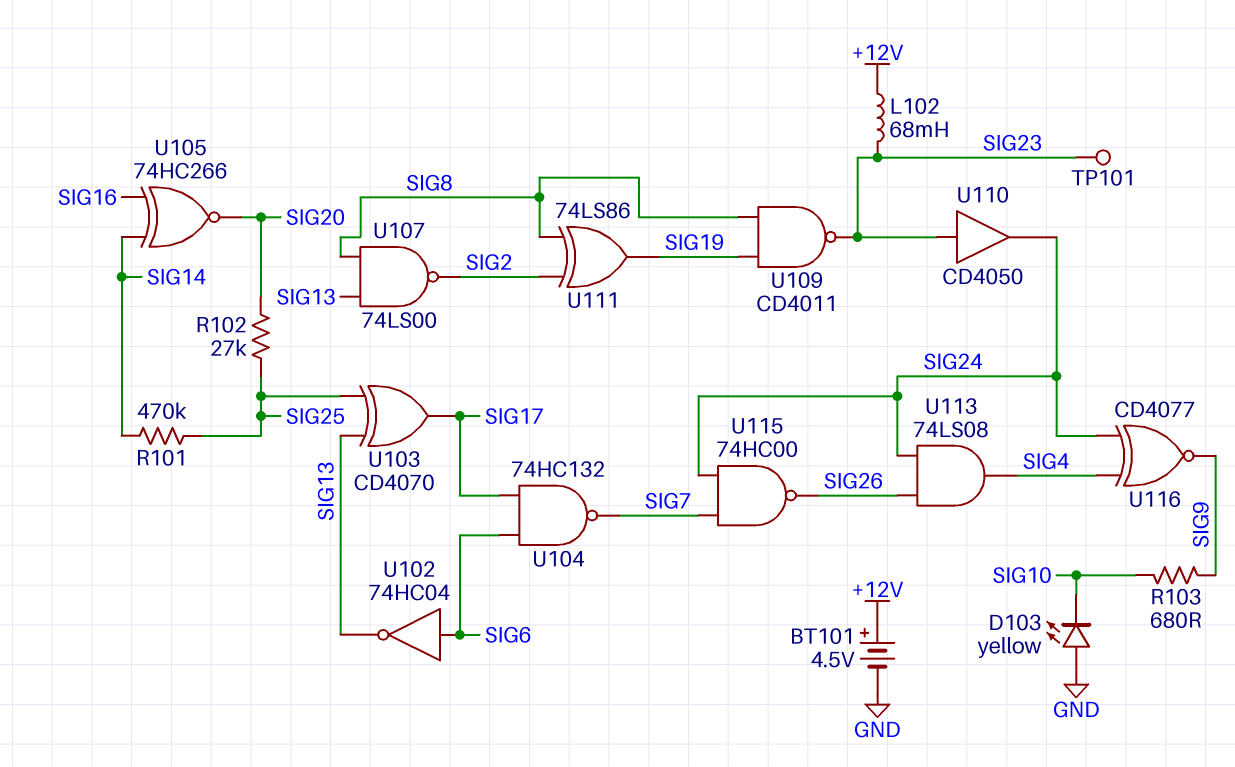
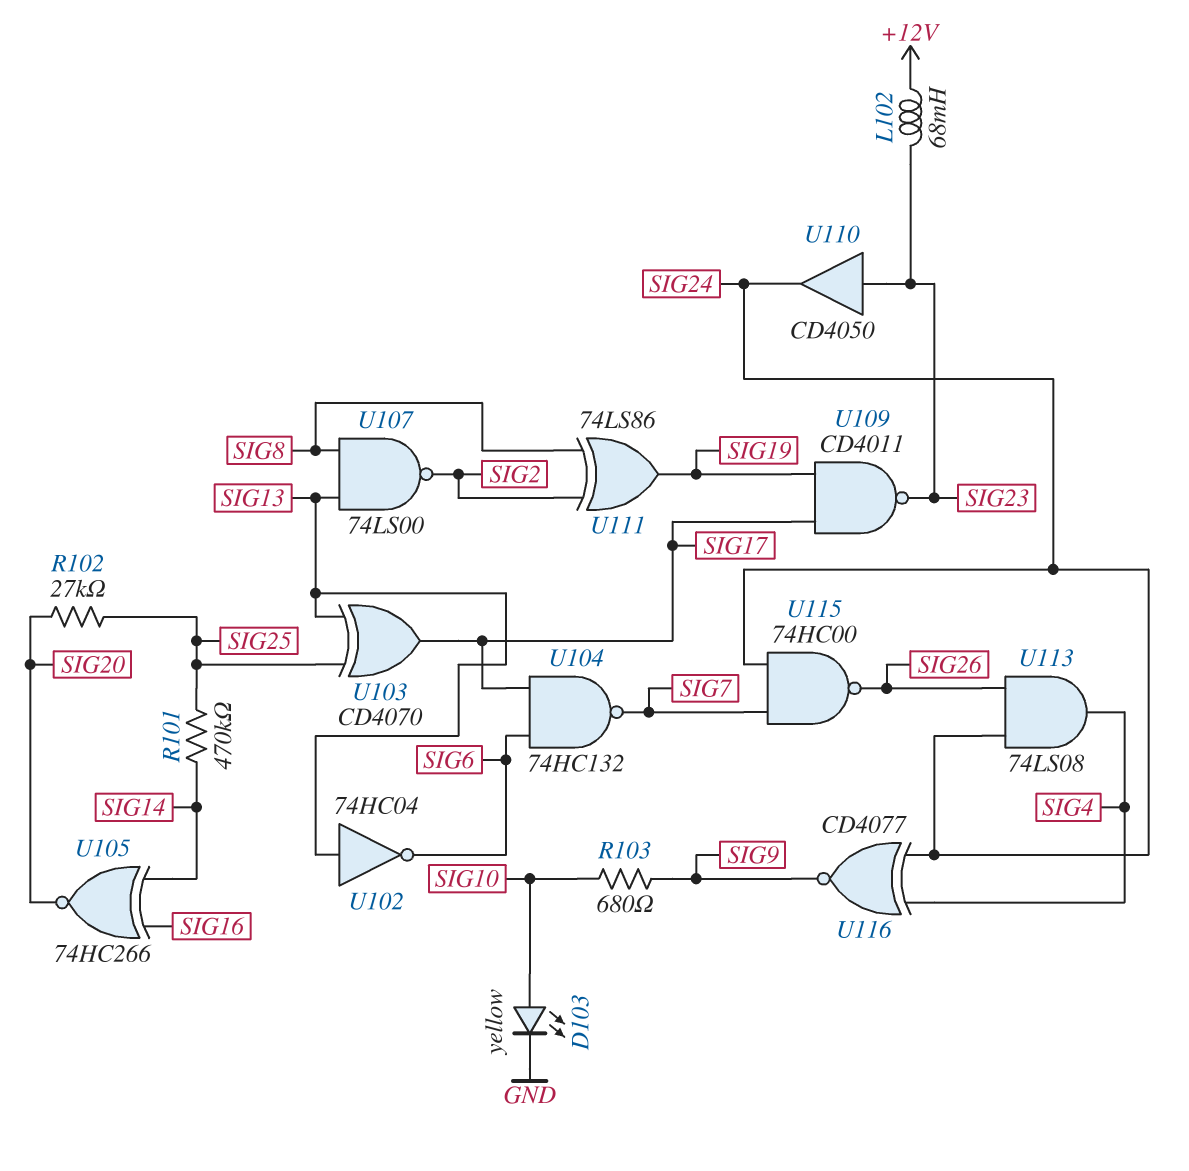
BT101: 4.5V (plus +12V, minus GND) -> none
D103: LED yellow (A GND, K SIG10) -> LED yellow (A SIG10, K GND)
TP101: test point (SIG23) -> none
U102: NOT 74HC04 (in SIG6, out SIG13) -> NOT 74HC04 (in SIG13, out SIG6)
U109: NAND CD4011 (in SIG8, in SIG19, out SIG23) -> NAND CD4011 (in SIG17, in SIG19, out SIG23)

